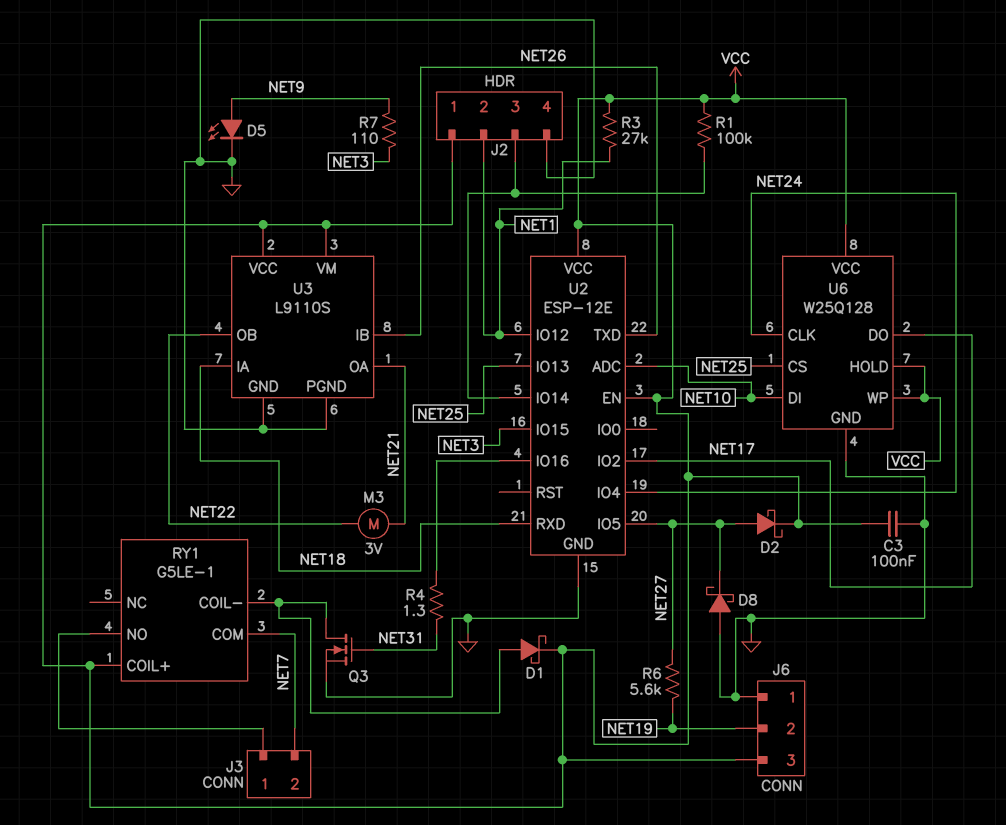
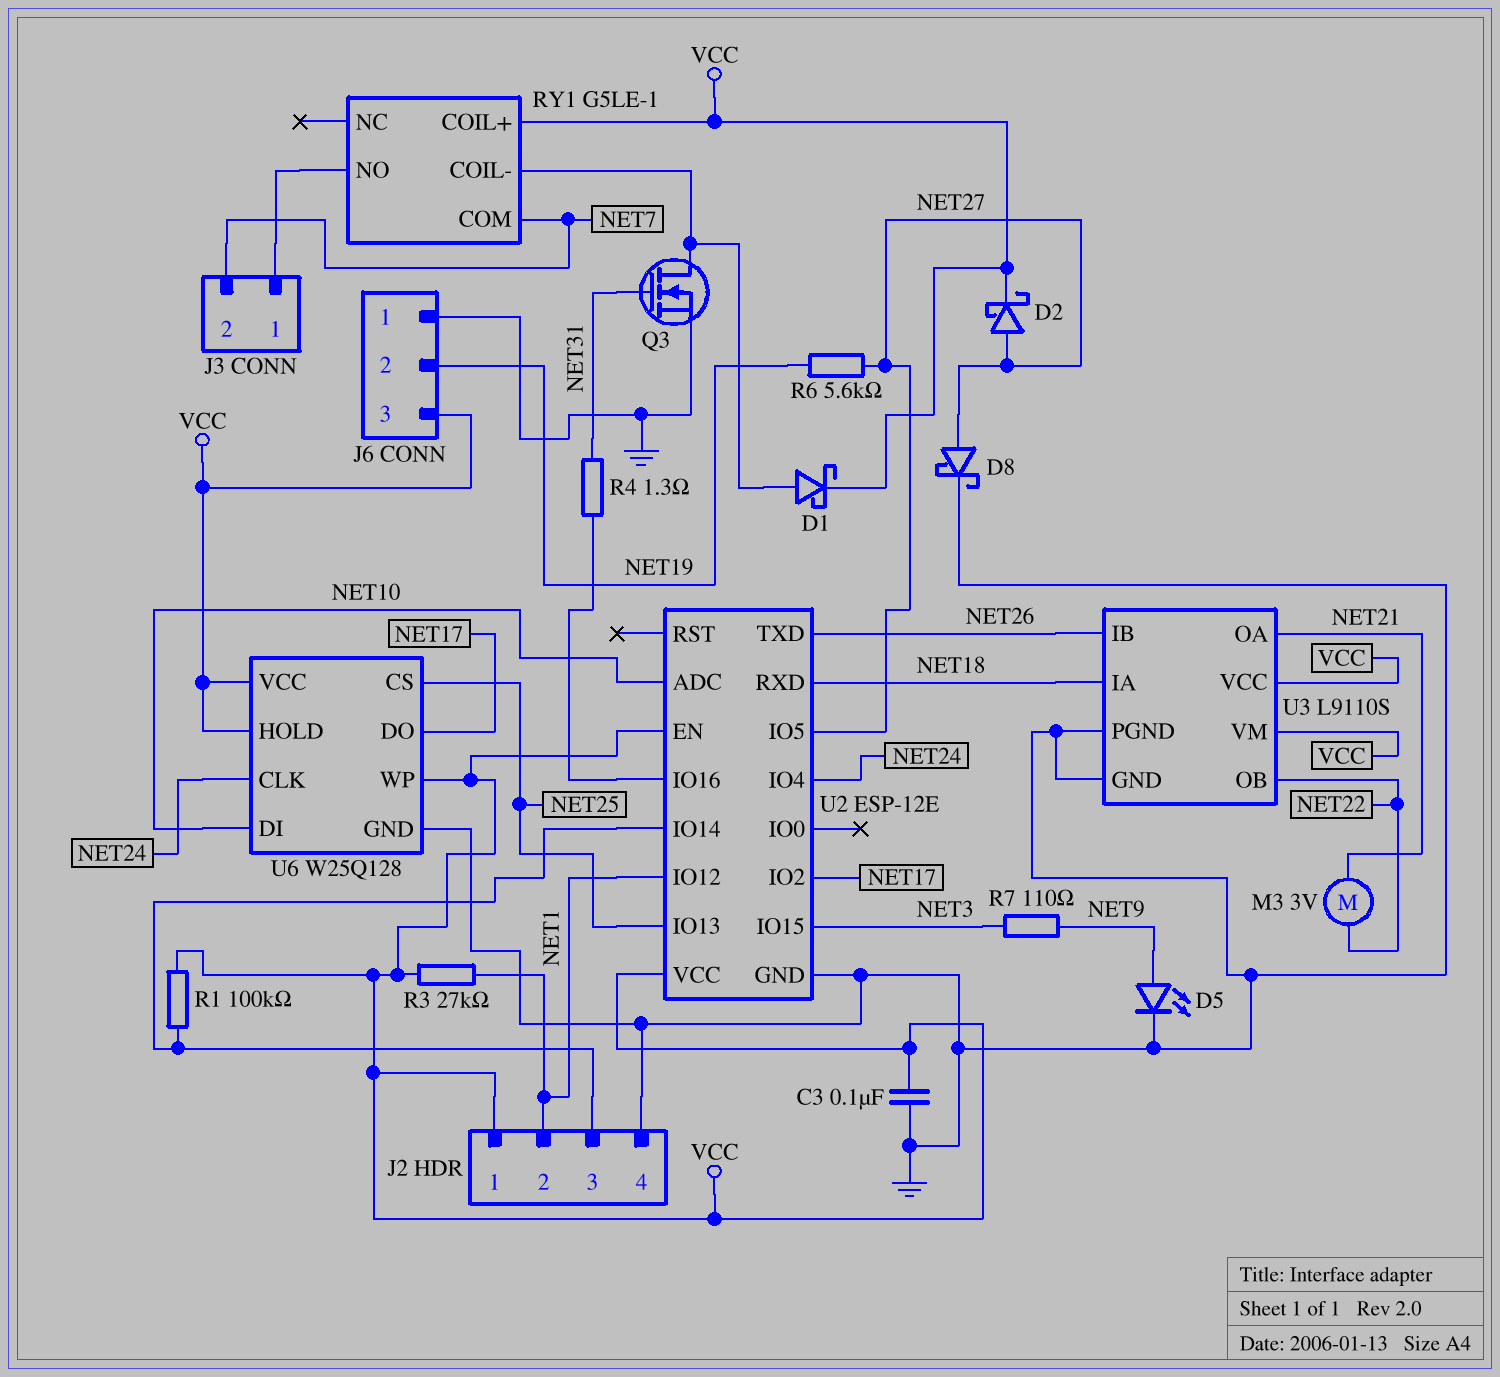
D8: schottky (A GND, K NET27) -> schottky (A NET27, K GND)

